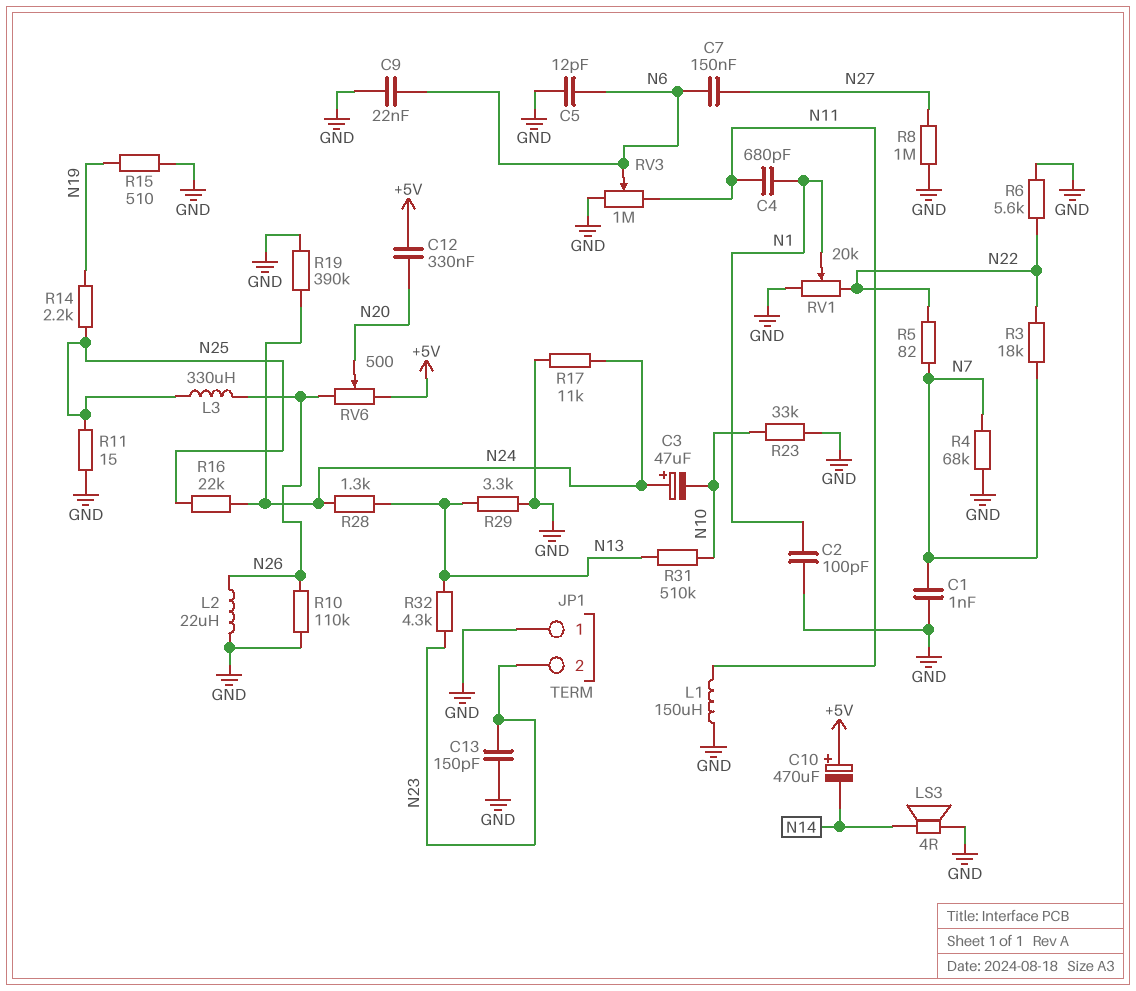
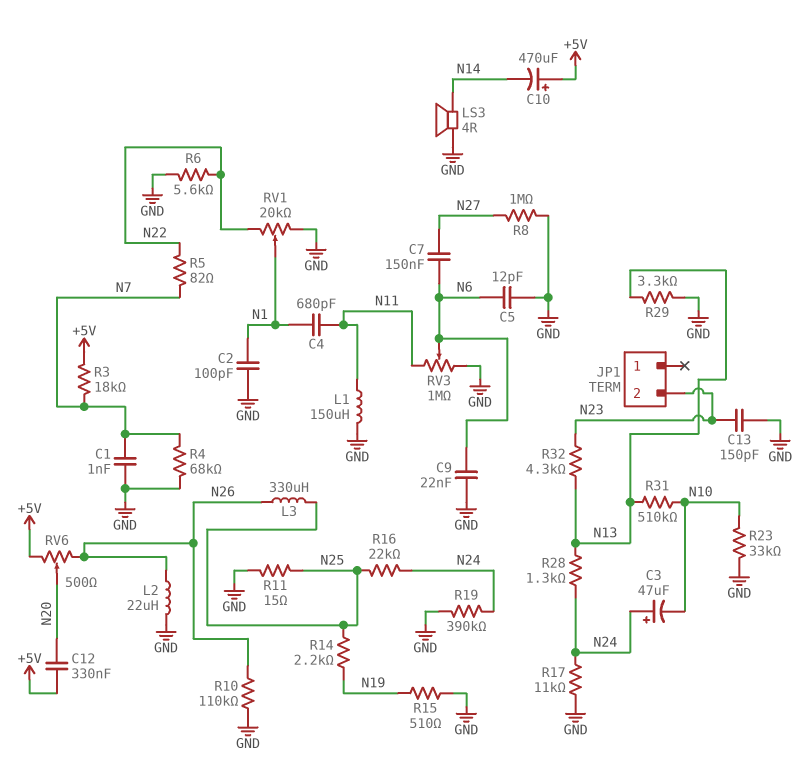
JP1 pin 1: GND -> none
R3: 18k (N7, N22) -> 18k (+5V, N7)

